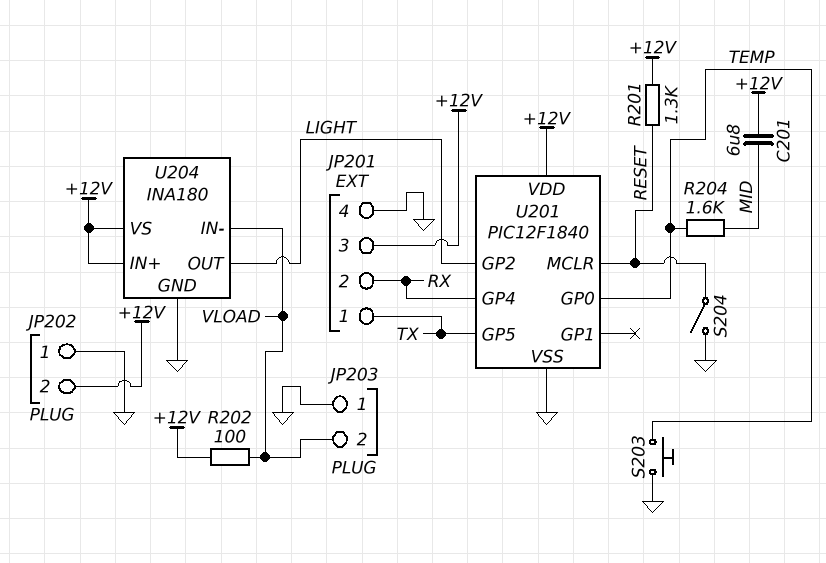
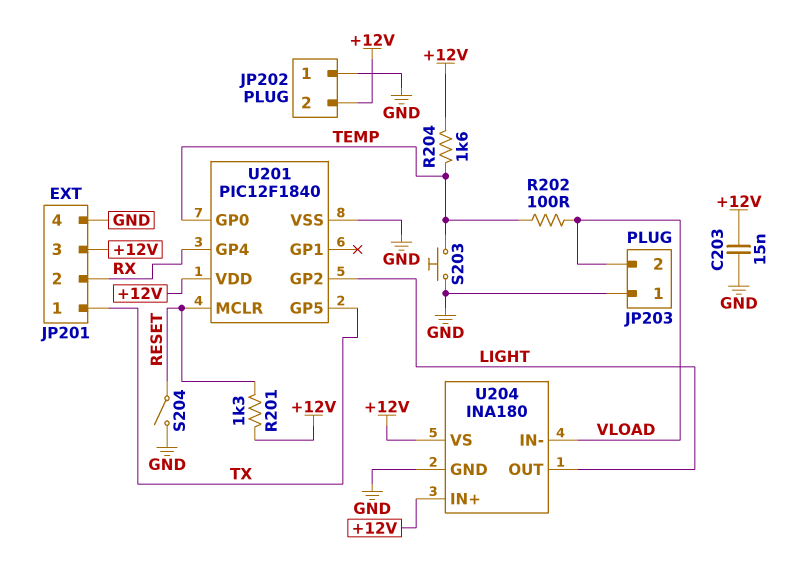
C201: 6.8uF (+12V, MID) -> none
C203: none -> 15nF (+12V, GND)
R202: 100 (+12V, VLOAD) -> 100 (TEMP, VLOAD)
R204: 1.6k (MID, TEMP) -> 1.6k (+12V, TEMP)

